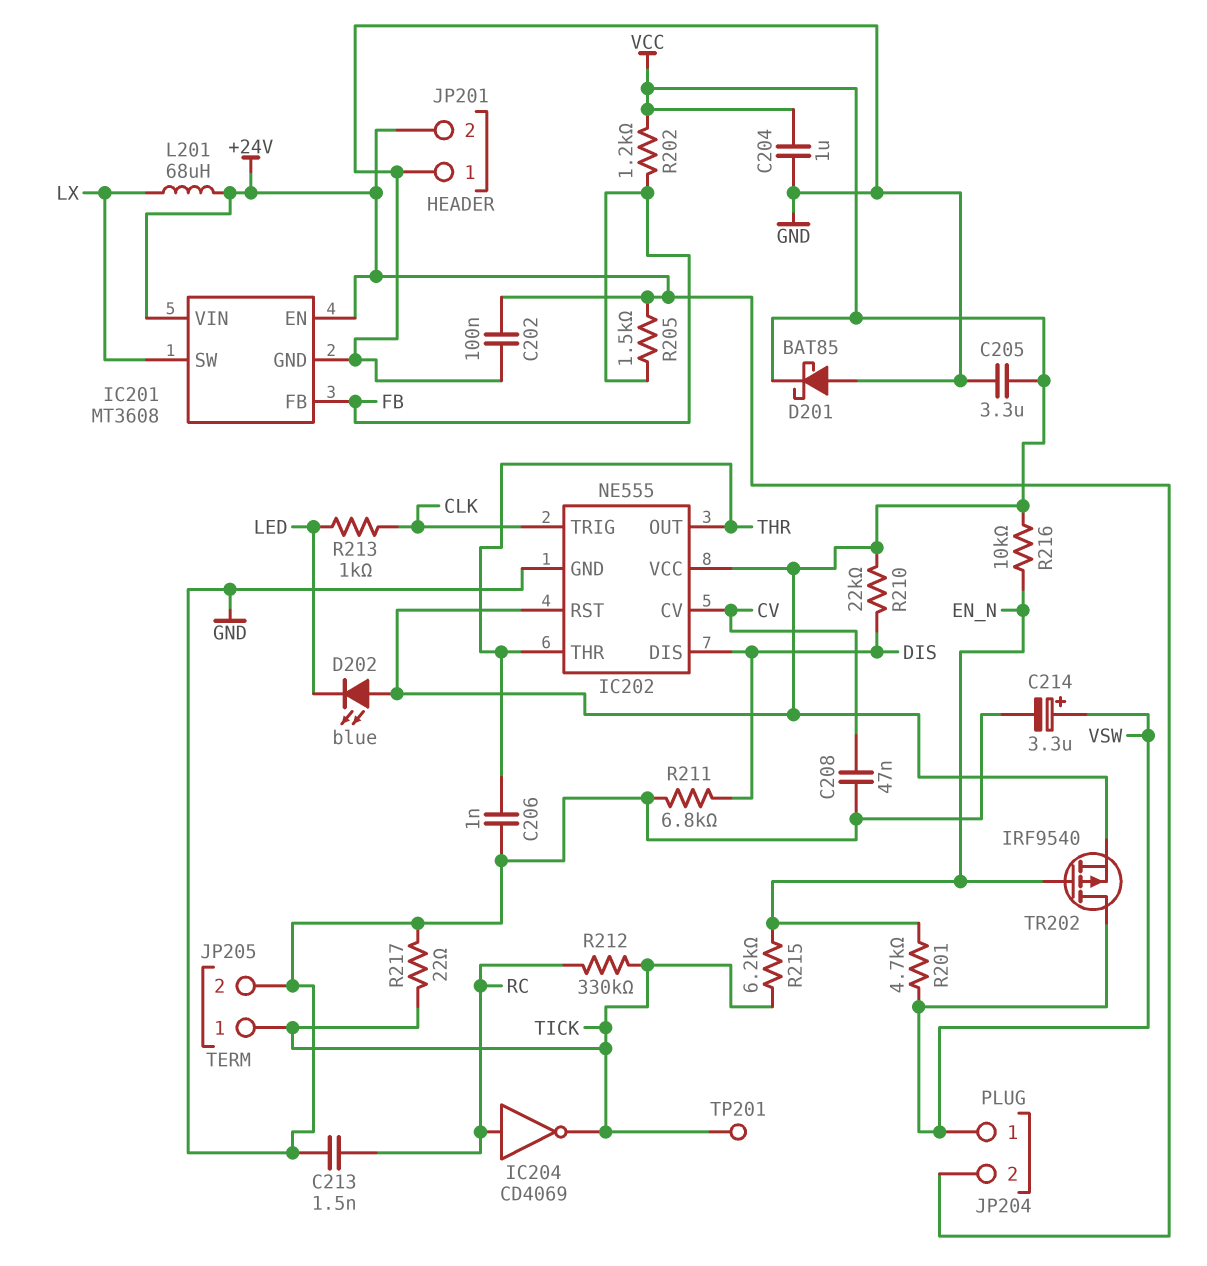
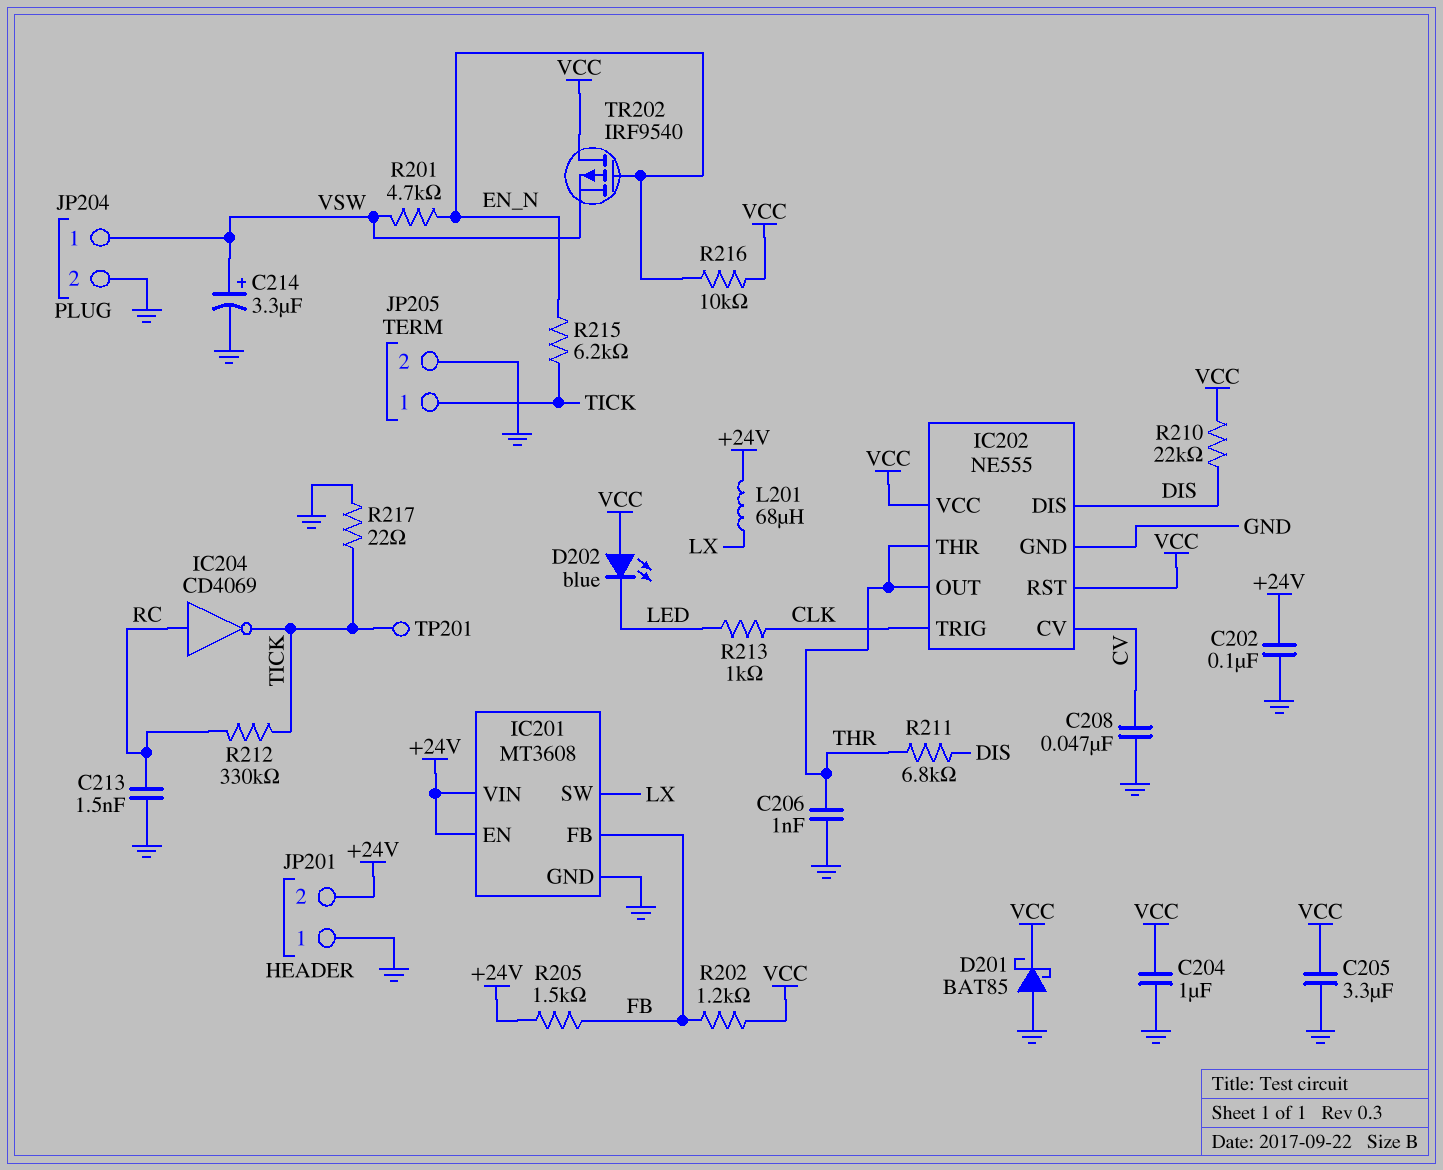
JP204 pin 2: +24V -> GND
R211: 6.8k (DIS, GND) -> 6.8k (DIS, THR)
TR202: PMOS IRF9540 (G EN_N, D VSW, S VCC) -> PMOS IRF9540 (G EN_N, D VCC, S VSW)

